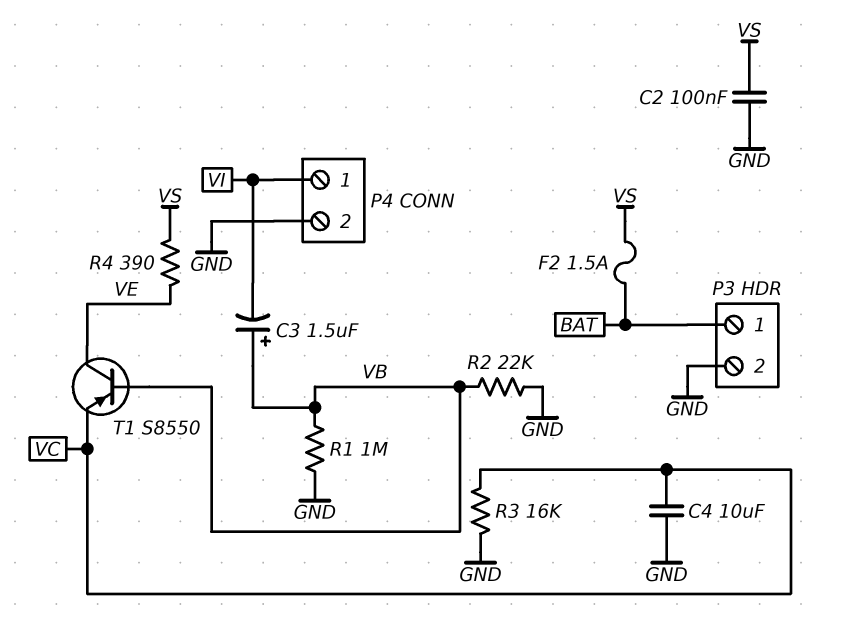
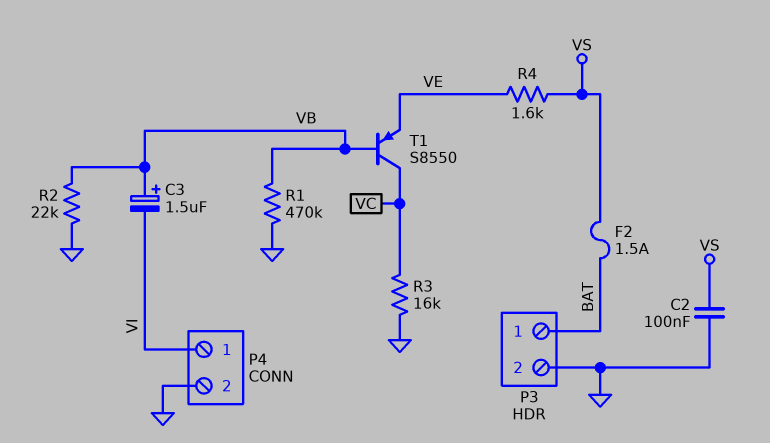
C4: 10uF (GND, VC) -> none
R1: 1M (GND, VB) -> 470k (GND, VB)
R4: 390 (VE, VS) -> 1.6k (VE, VS)
T1: PNP S8550 (B VB, C VE, E VC) -> PNP S8550 (B VB, C VC, E VE)

